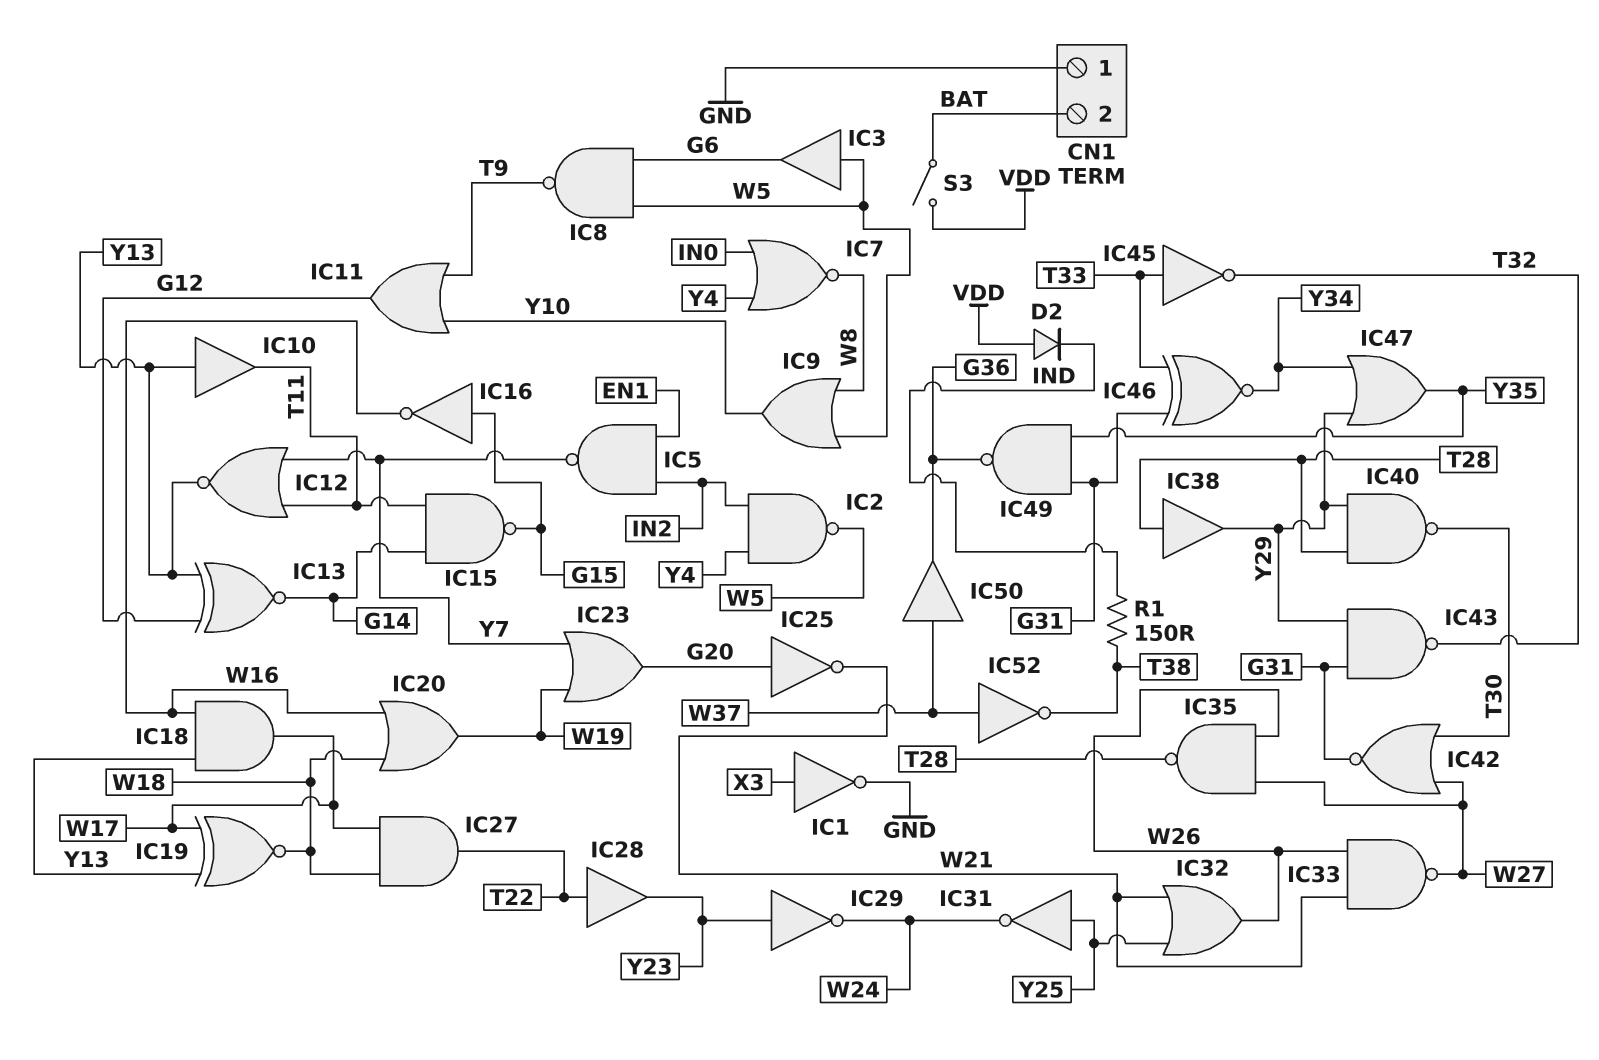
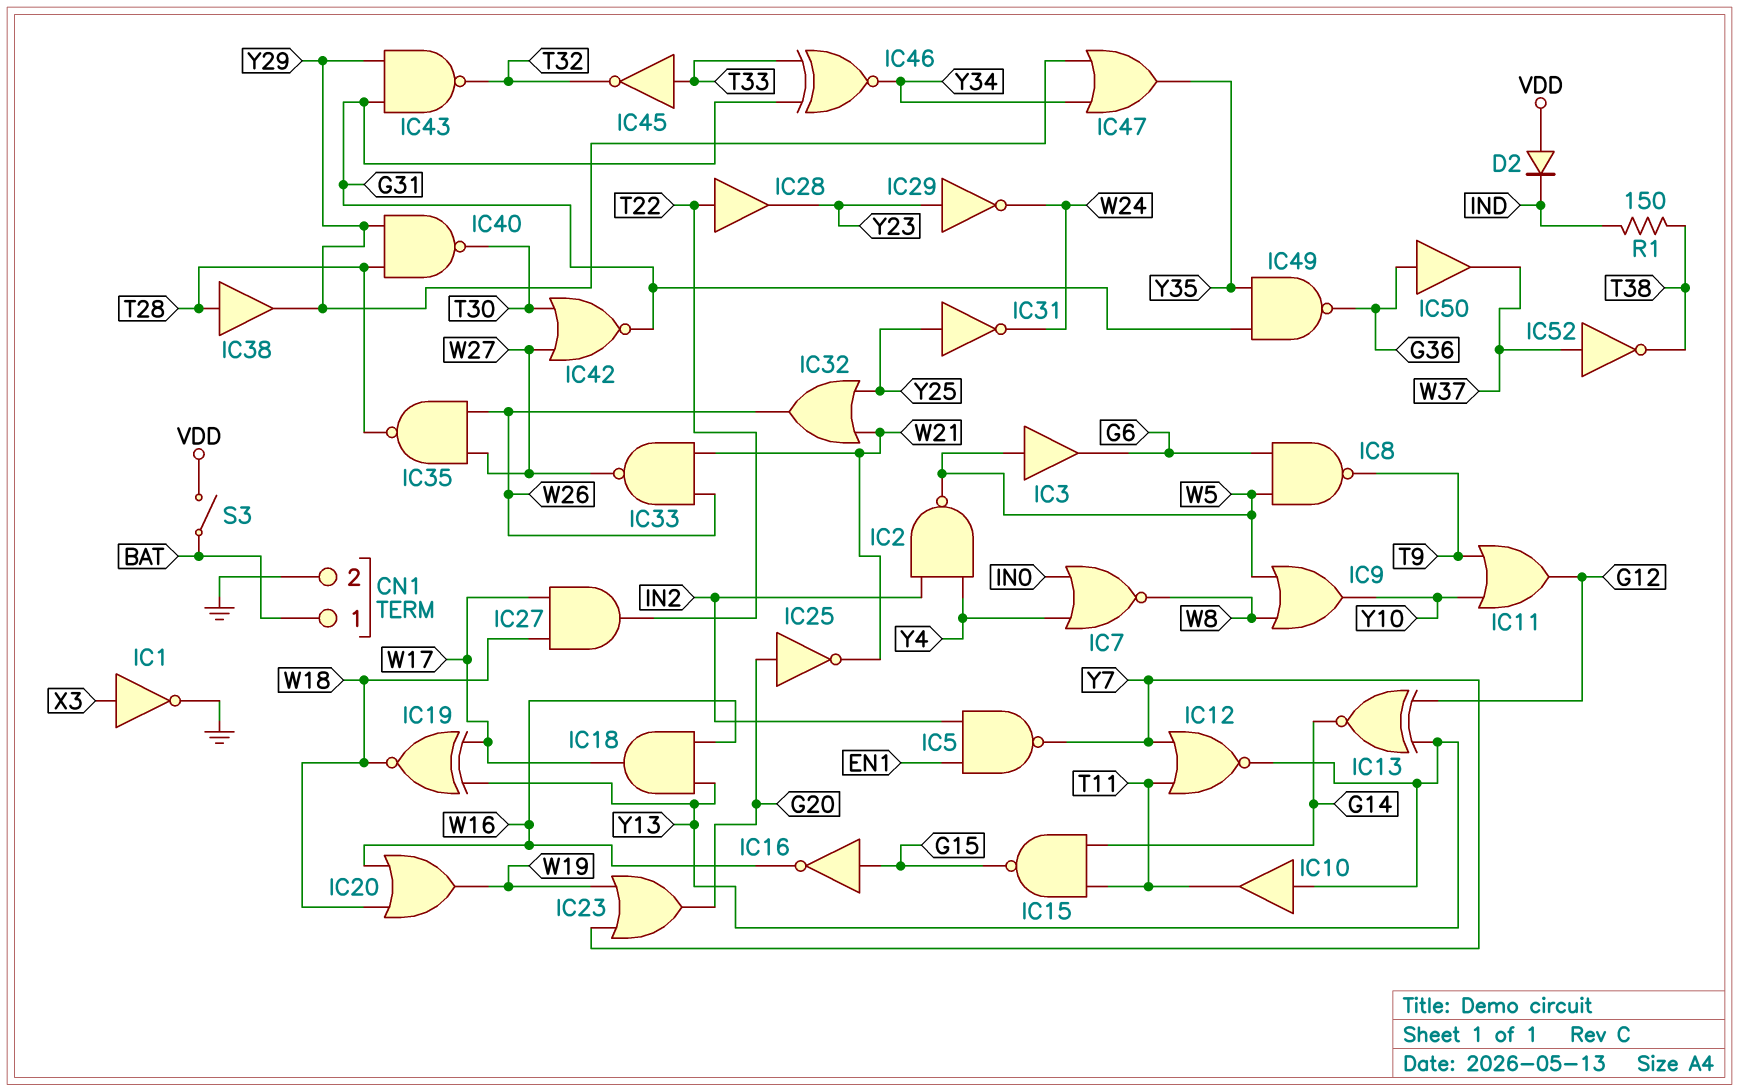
CN1 pin 1: GND -> BAT
CN1 pin 2: BAT -> GND
IC50: buffer (in W37, out G36) -> buffer (in G36, out W37)

